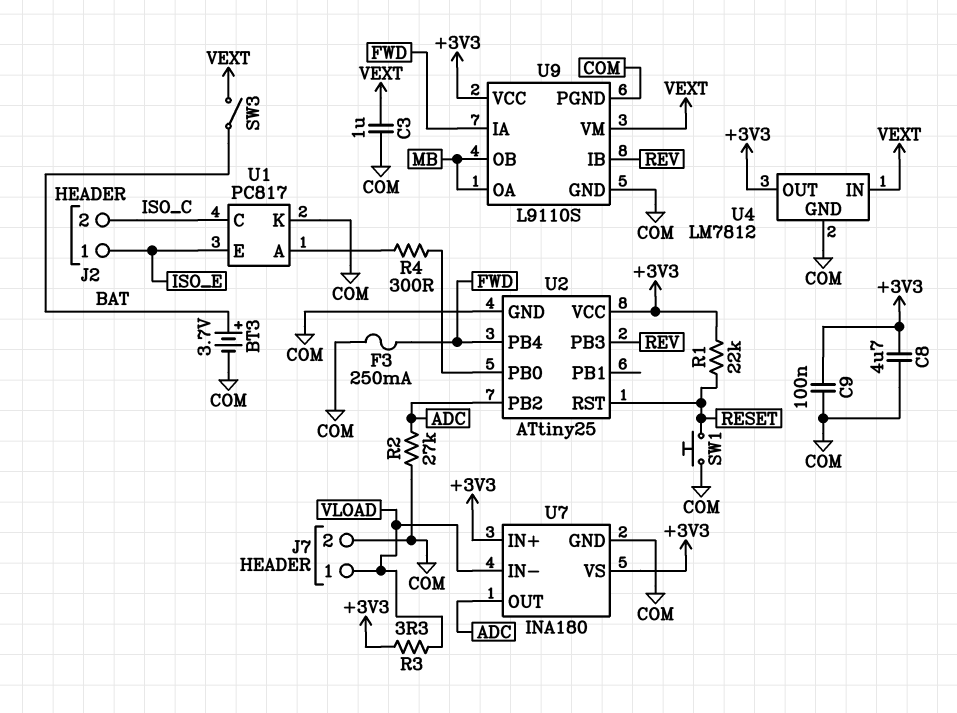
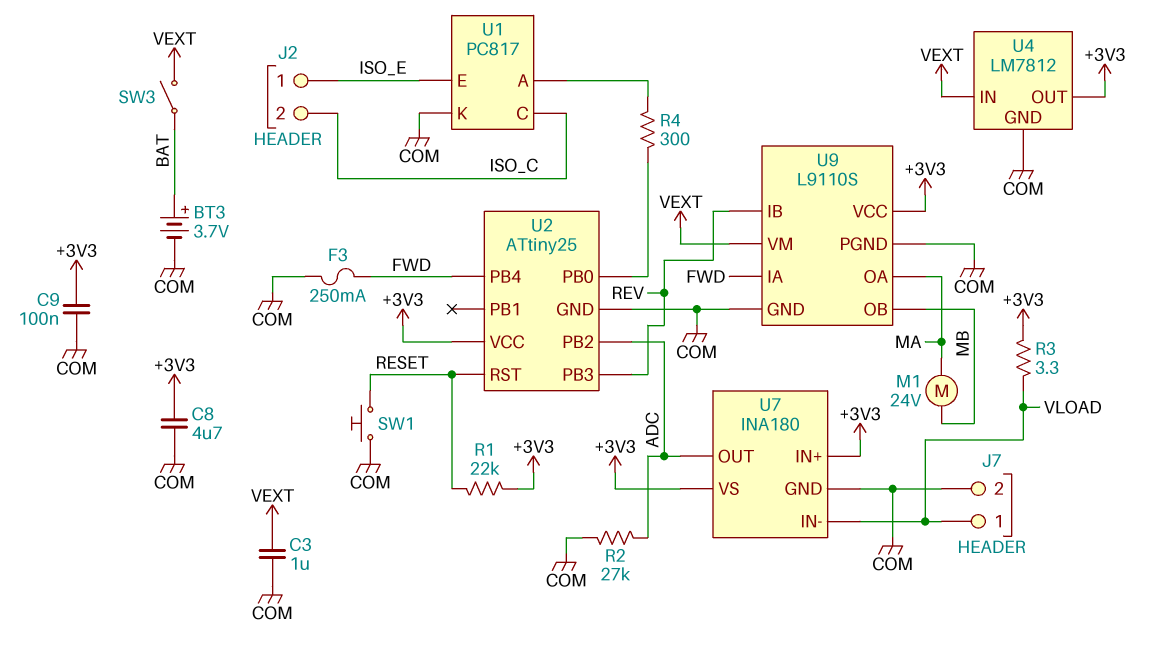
M1: none -> motor 24V (MA, MB)
U9 pin OA: MB -> MA

